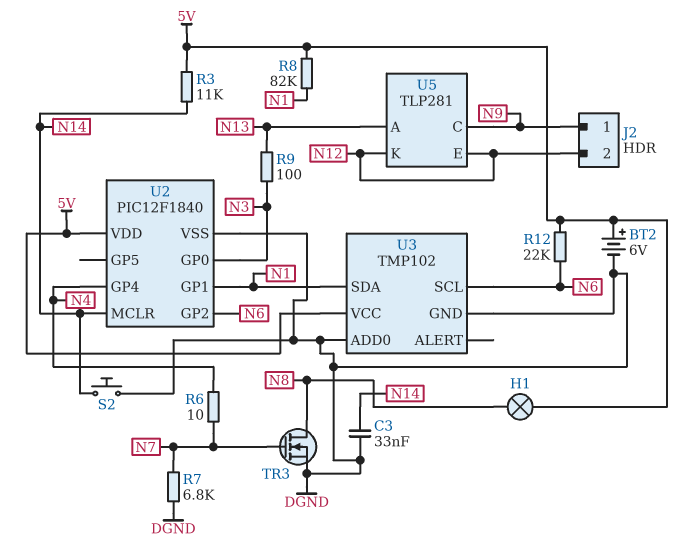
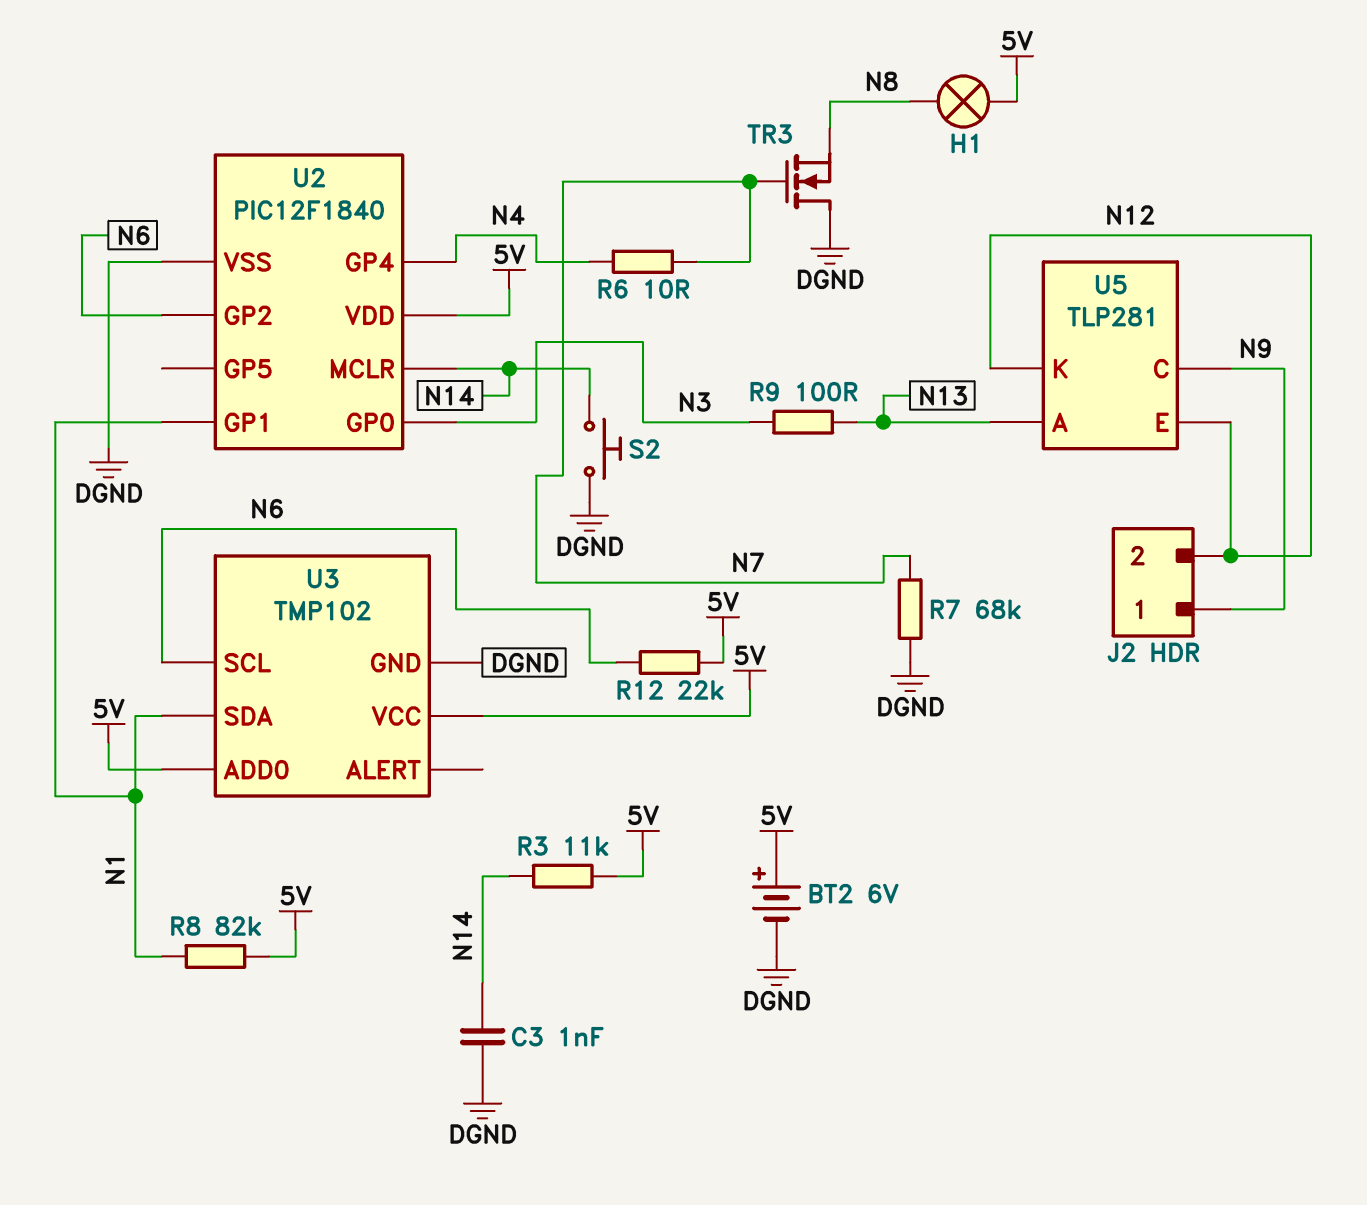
C3: 33nF (DGND, N14) -> 1nF (DGND, N14)
R7: 6.8k (DGND, N7) -> 68k (DGND, N7)
TR3: NMOS (G N7, D N8, S DGND) -> NMOS (G N7, D DGND, S N8)
U3 pin ADD0: DGND -> 5V

